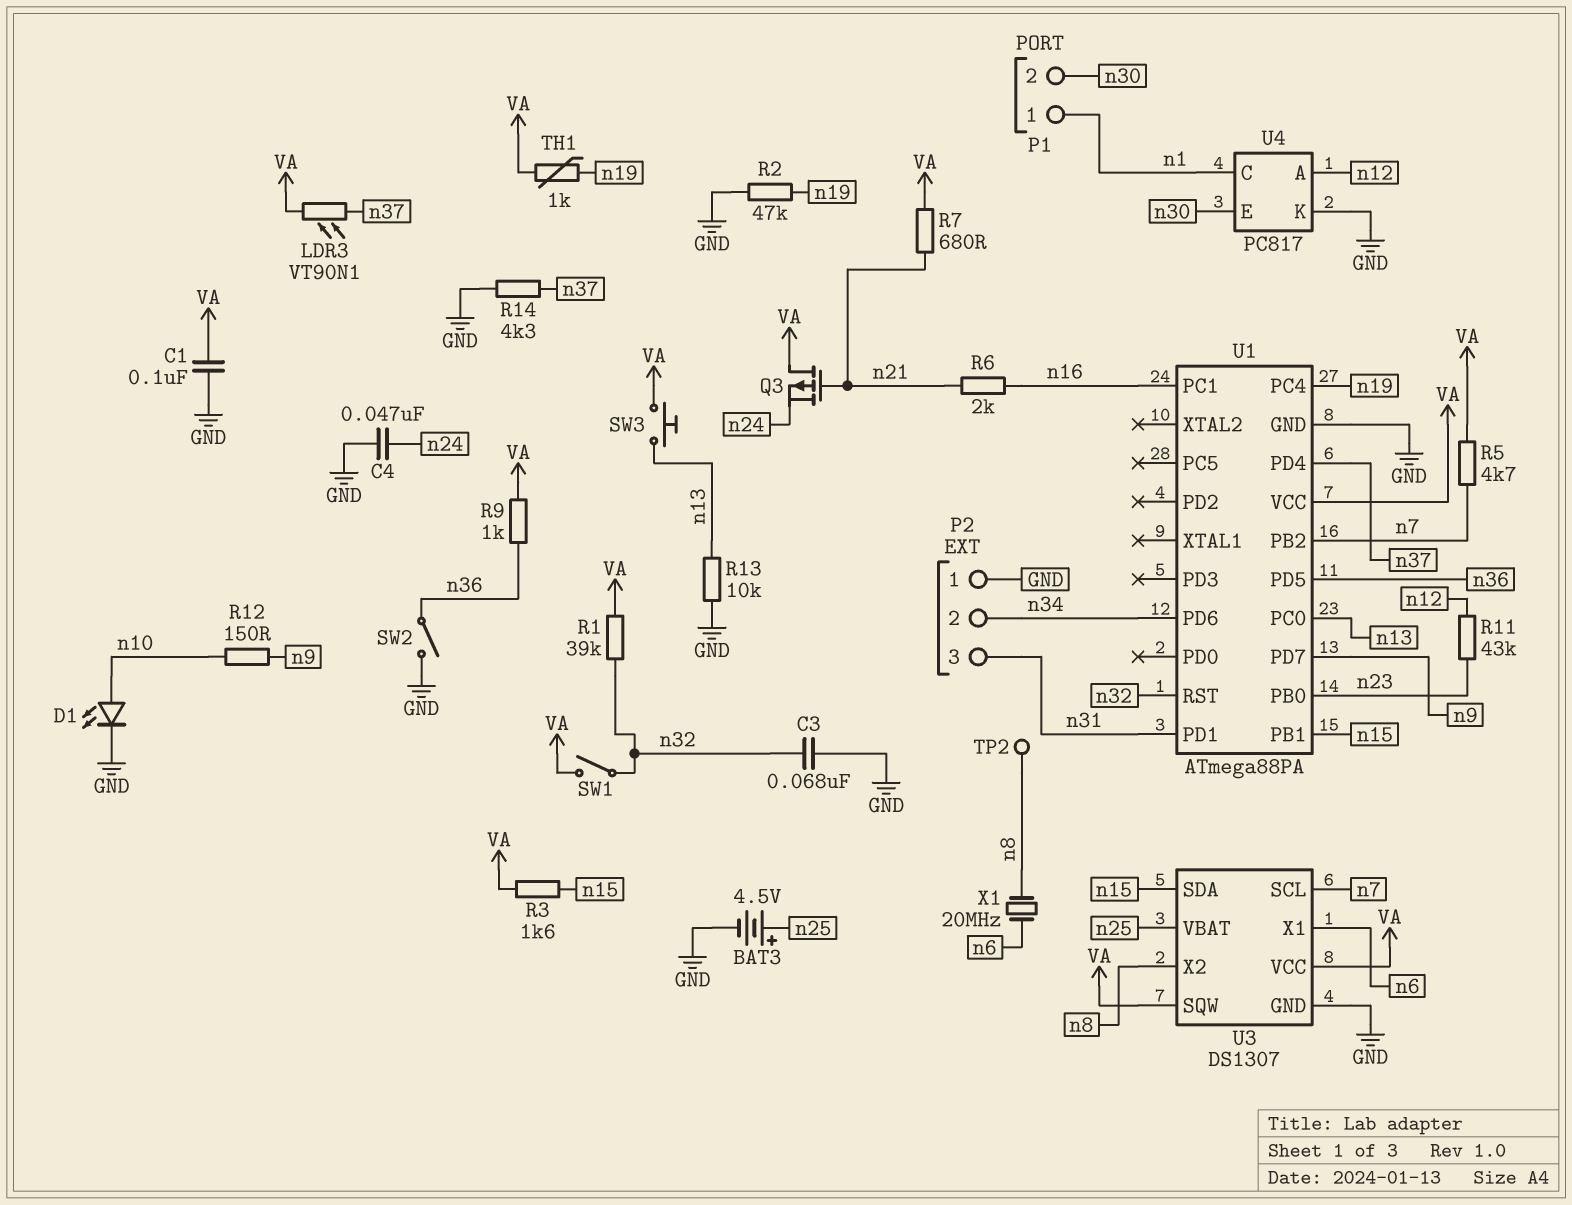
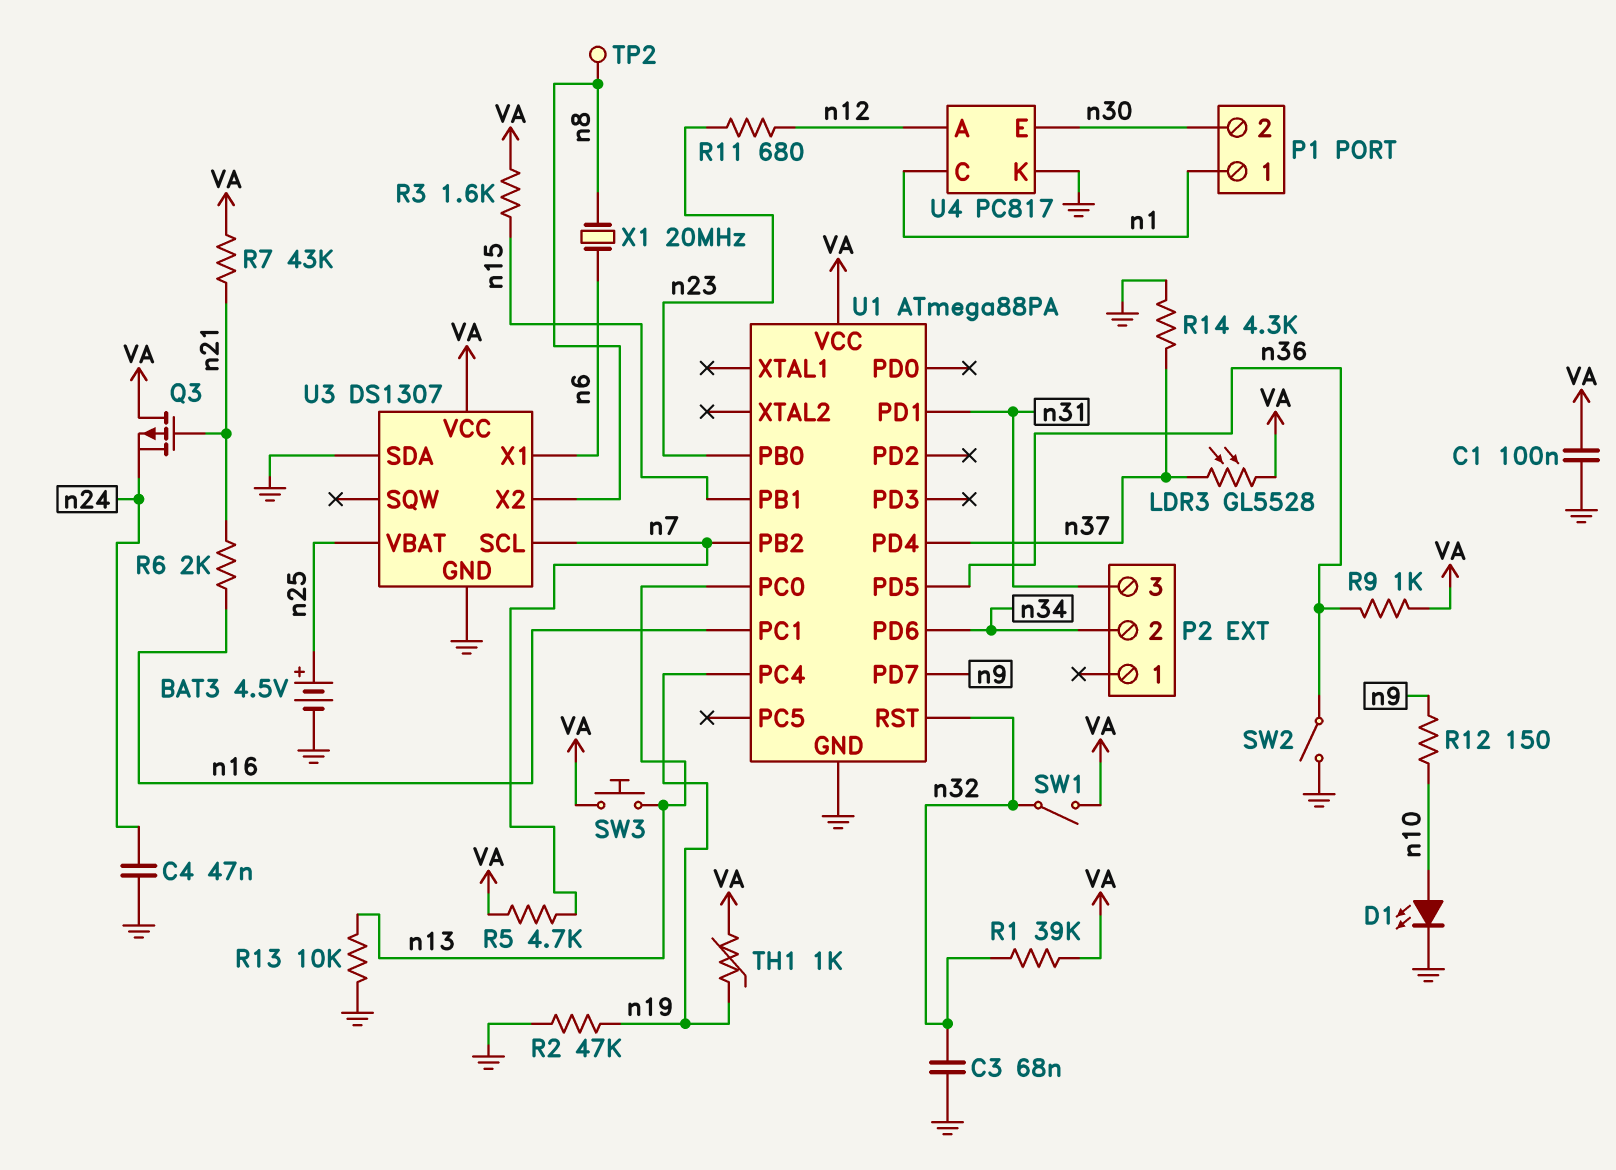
LDR3: VT90N1 (VA, n37) -> GL5528 (VA, n37)
P2 pin 1: GND -> none
R7: 680 (VA, n21) -> 43k (VA, n21)
R11: 43k (n12, n23) -> 680 (n12, n23)
U3 pin SDA: n15 -> GND
U3 pin SQW: VA -> none

